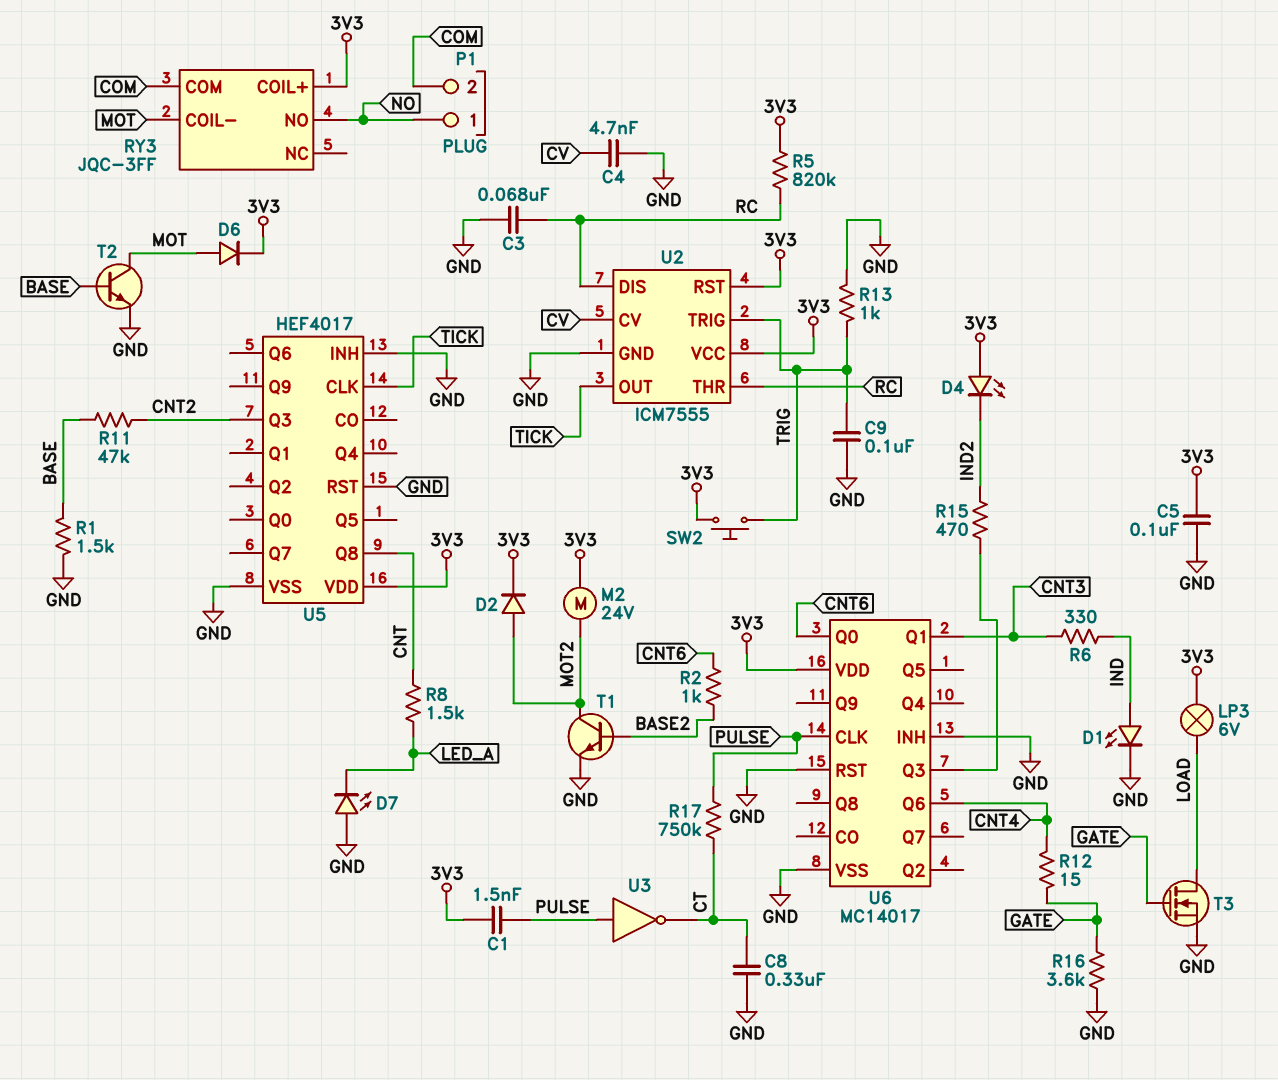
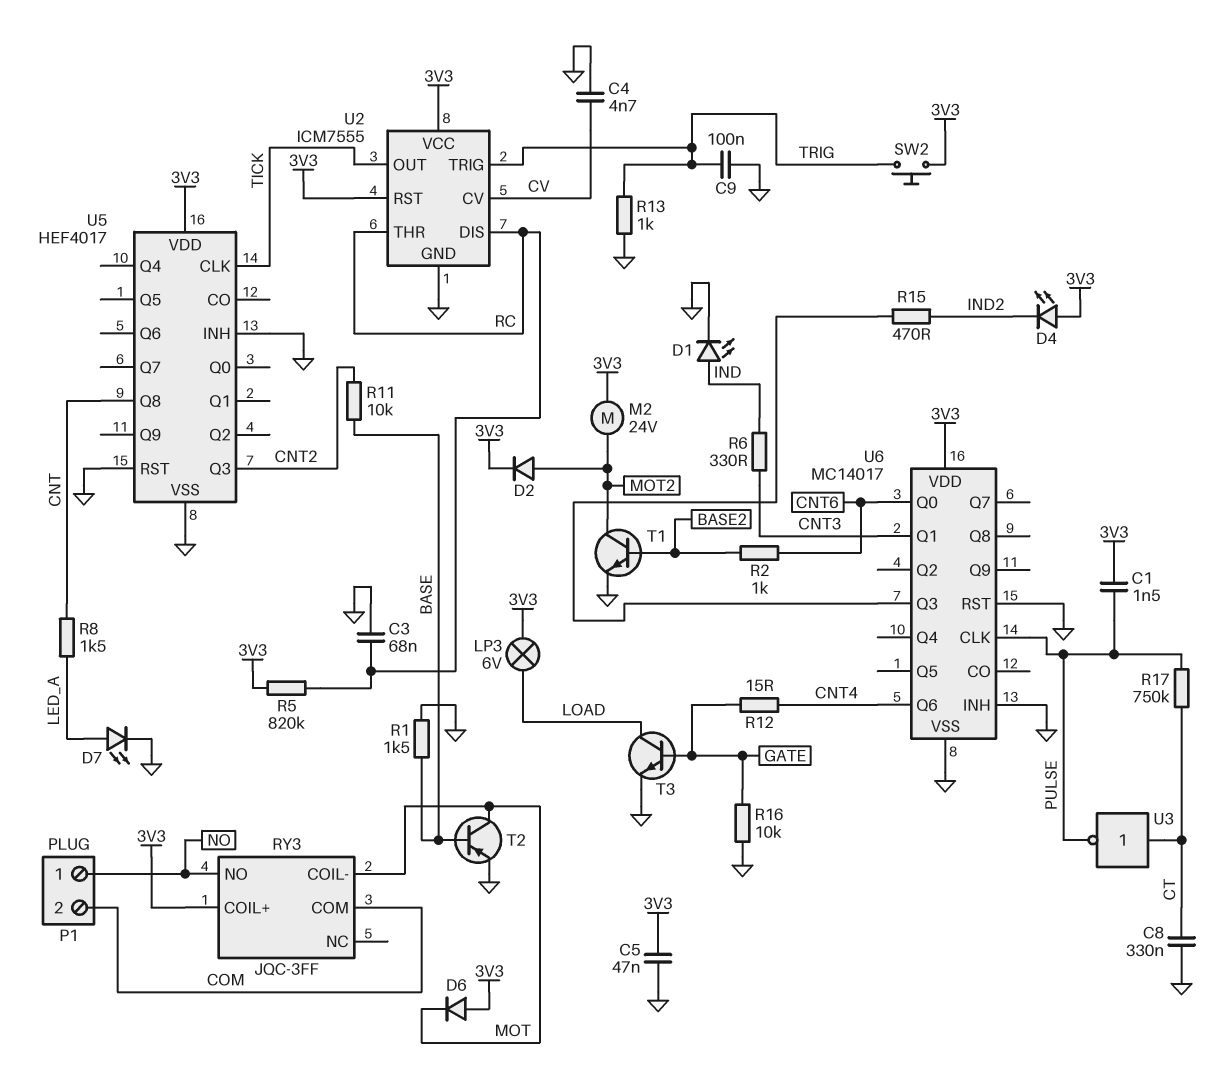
C5: 100nF (3V3, GND) -> 47nF (3V3, GND)
D6: diode (A MOT, K 3V3) -> diode (A 3V3, K MOT)
D7: LED (A GND, K LED_A) -> LED (A LED_A, K GND)
R11: 47k (BASE, CNT2) -> 10k (BASE, CNT2)
R16: 3.6k (GATE, GND) -> 10k (GATE, GND)
T2: NPN (B BASE, C MOT, E GND) -> PNP (B BASE, C MOT, E GND)
T3: NMOS (G GATE, D LOAD, S GND) -> NPN (B GATE, C LOAD, E GND)
U3: NOT (in PULSE, out CT) -> NOT (in CT, out PULSE)

